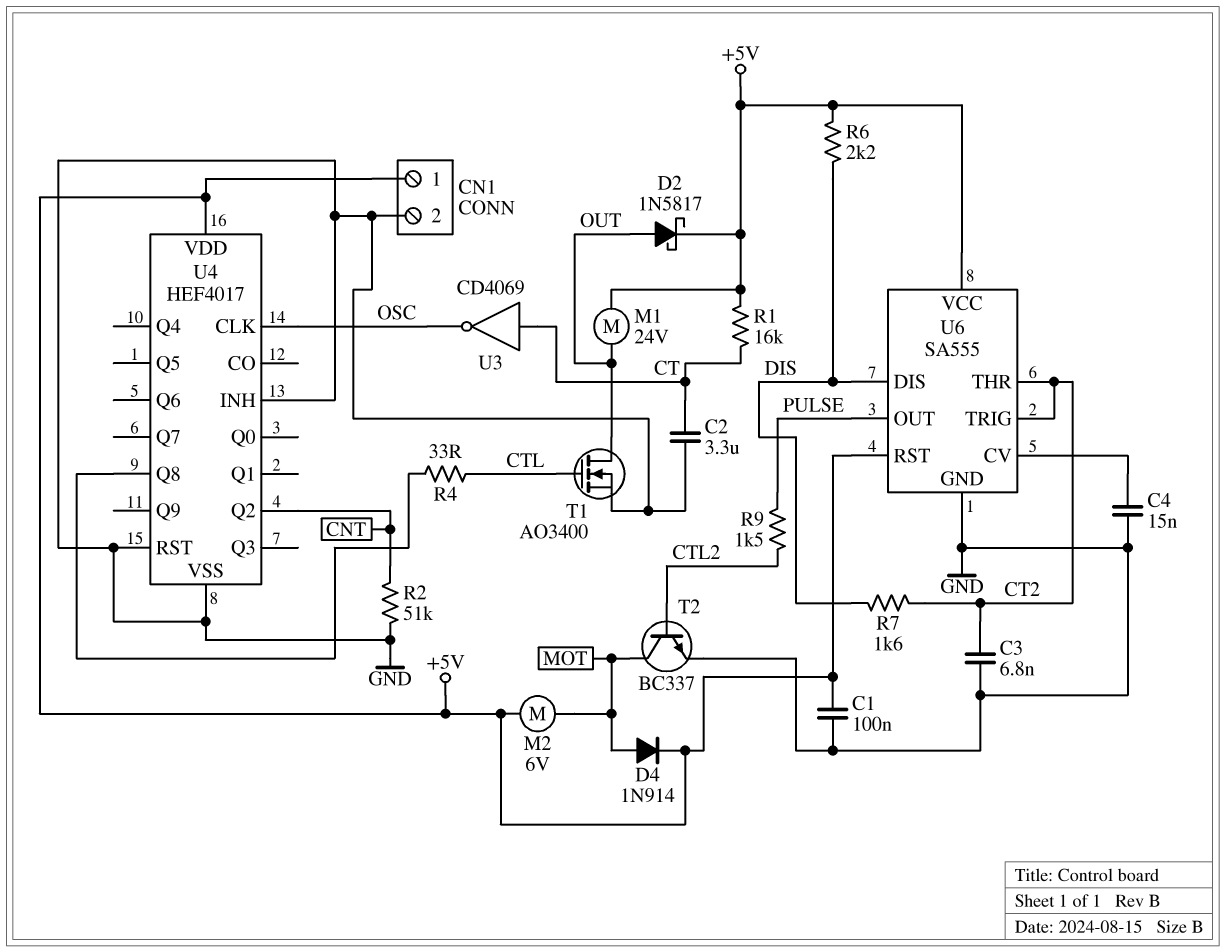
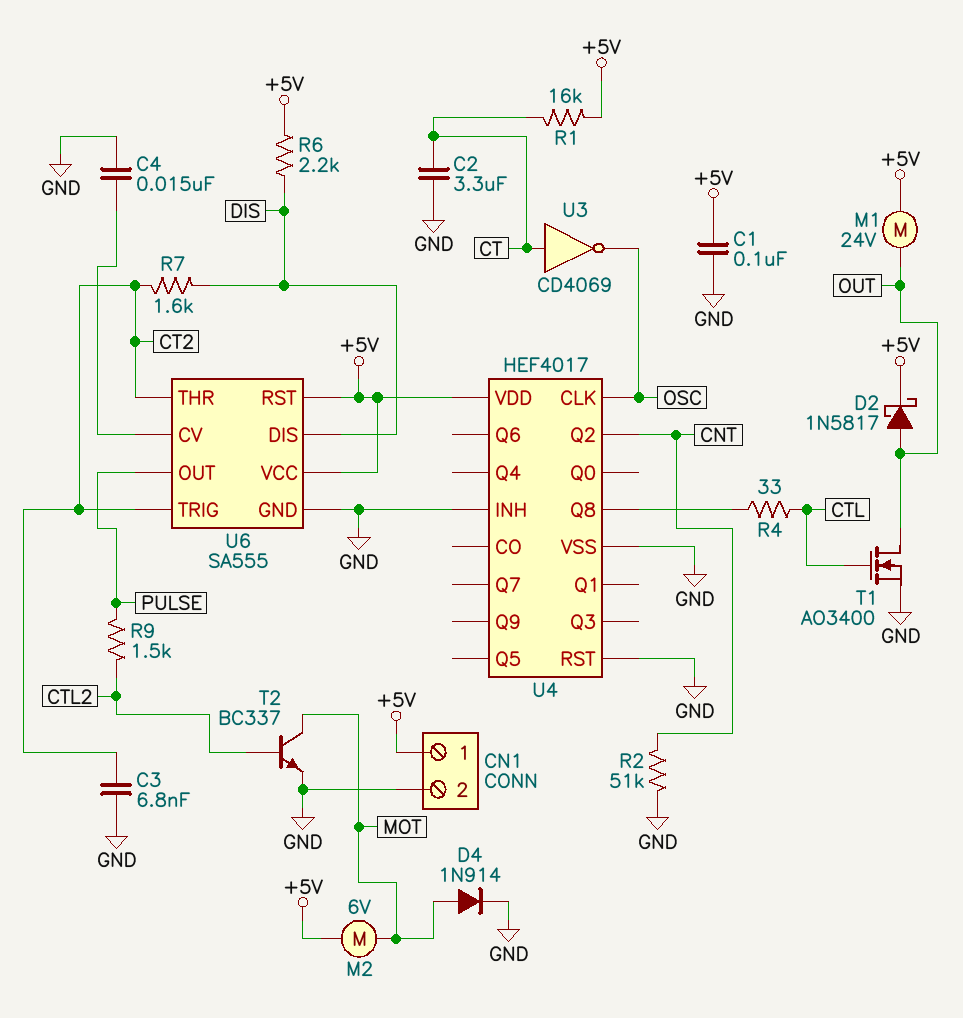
D4: diode 1N914 (A MOT, K +5V) -> diode 1N914 (A MOT, K GND)

